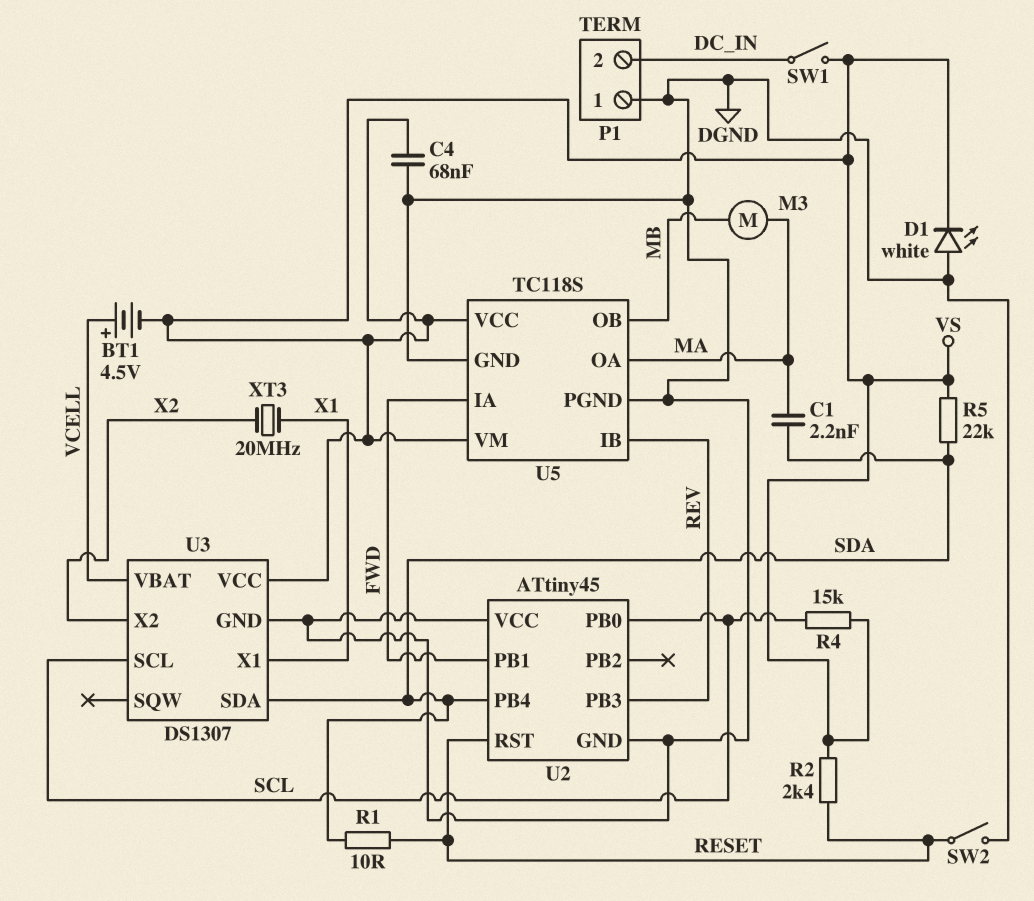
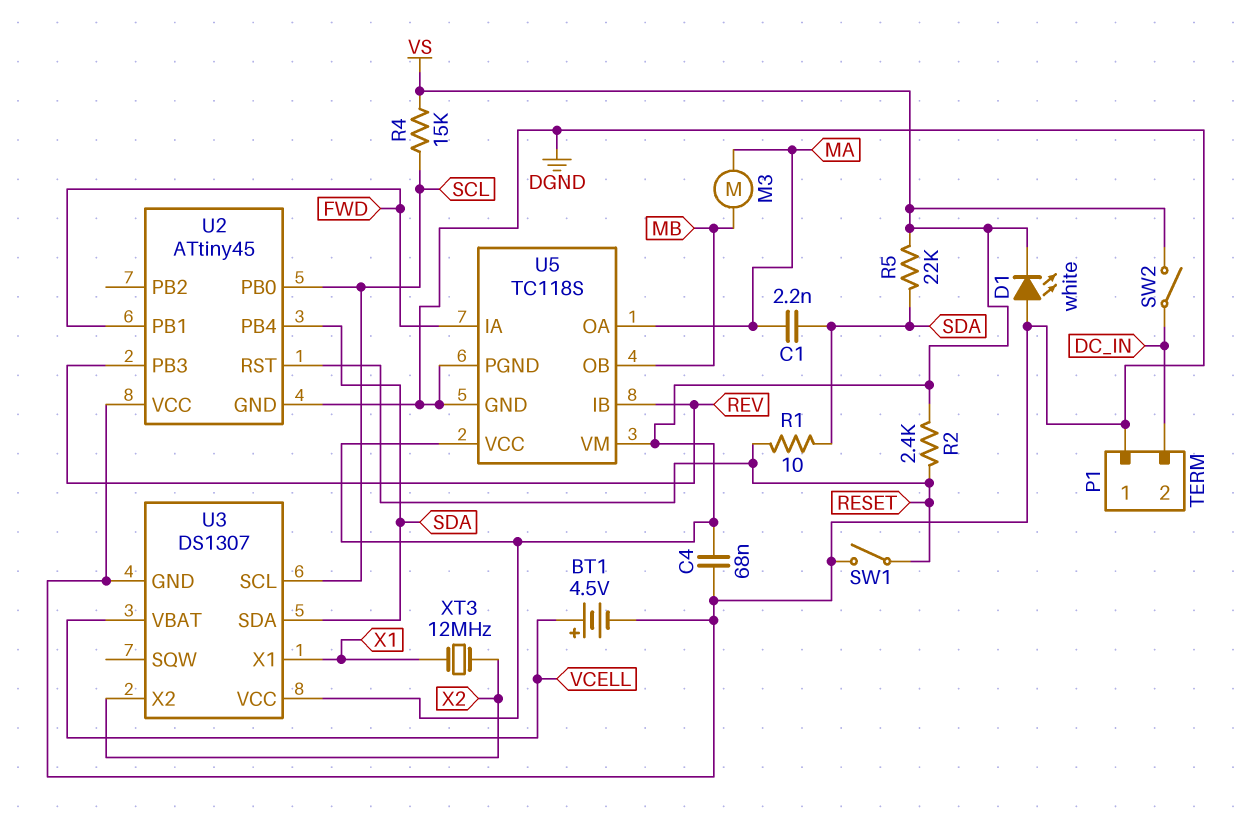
BT1: 4.5V (plus VCELL, minus VS) -> 4.5V (plus VCELL, minus DGND)
SW1: switch (DC_IN, VS) -> switch (DGND, RESET)
SW2: switch (DGND, RESET) -> switch (DC_IN, VS)
XT3: 20MHz (X1, X2) -> 12MHz (X1, X2)

